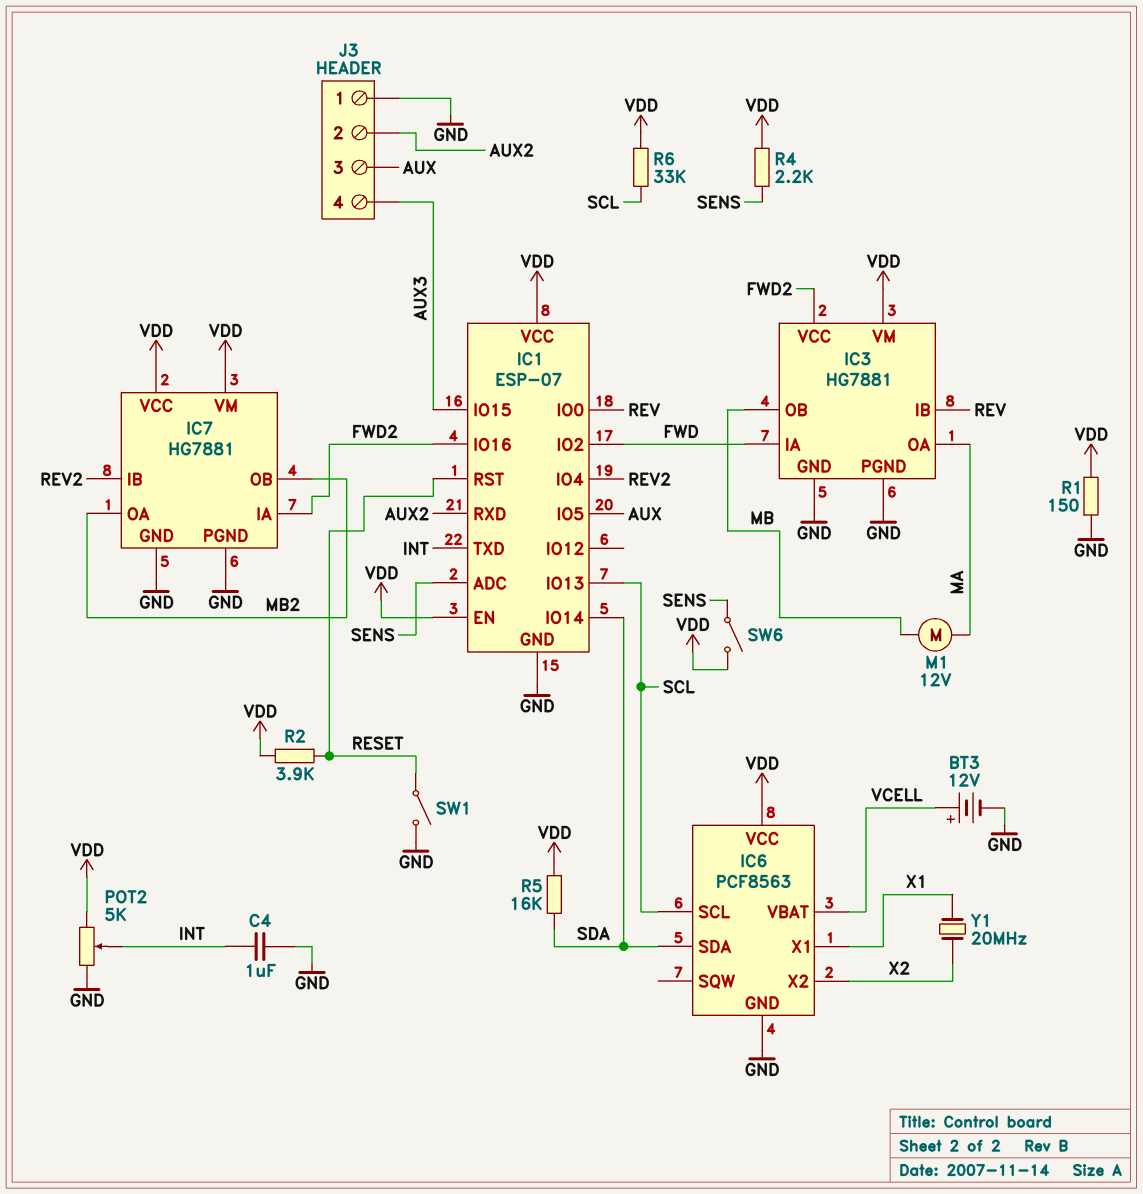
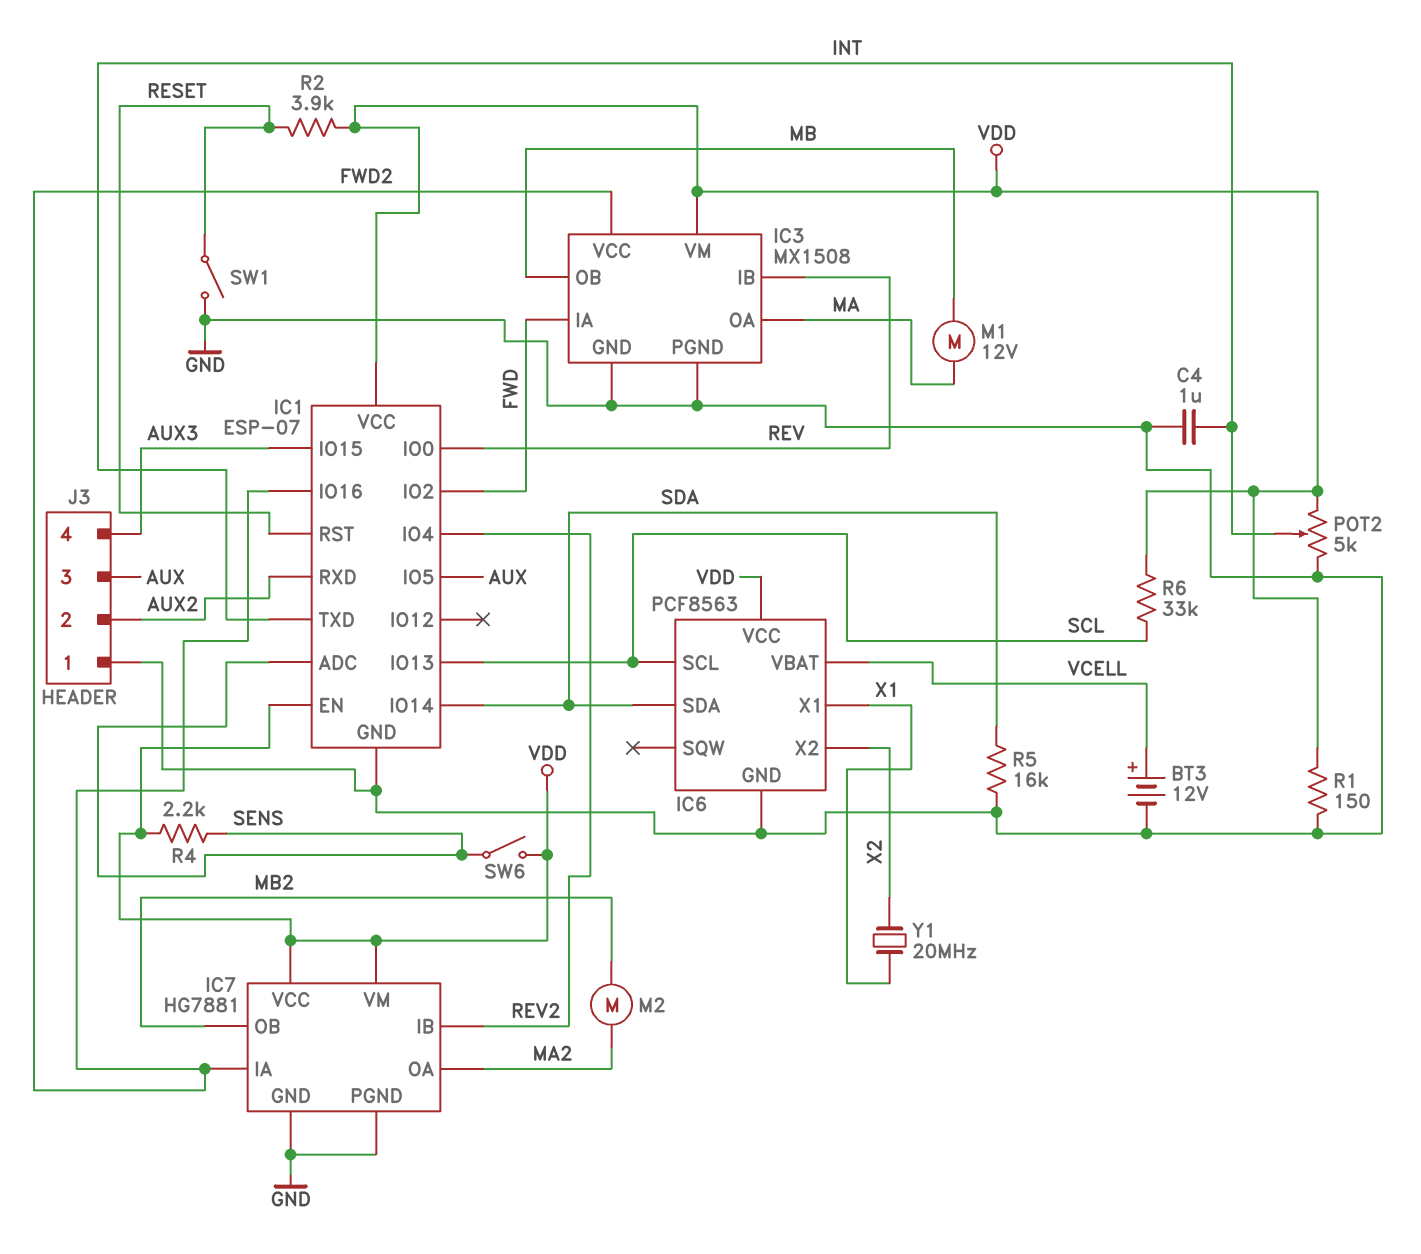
IC3: HG7881 -> MX1508
IC7 pin OA: MB2 -> MA2
M2: none -> motor (MA2, MB2)
R5: 16k (SDA, VDD) -> 16k (GND, SDA)

